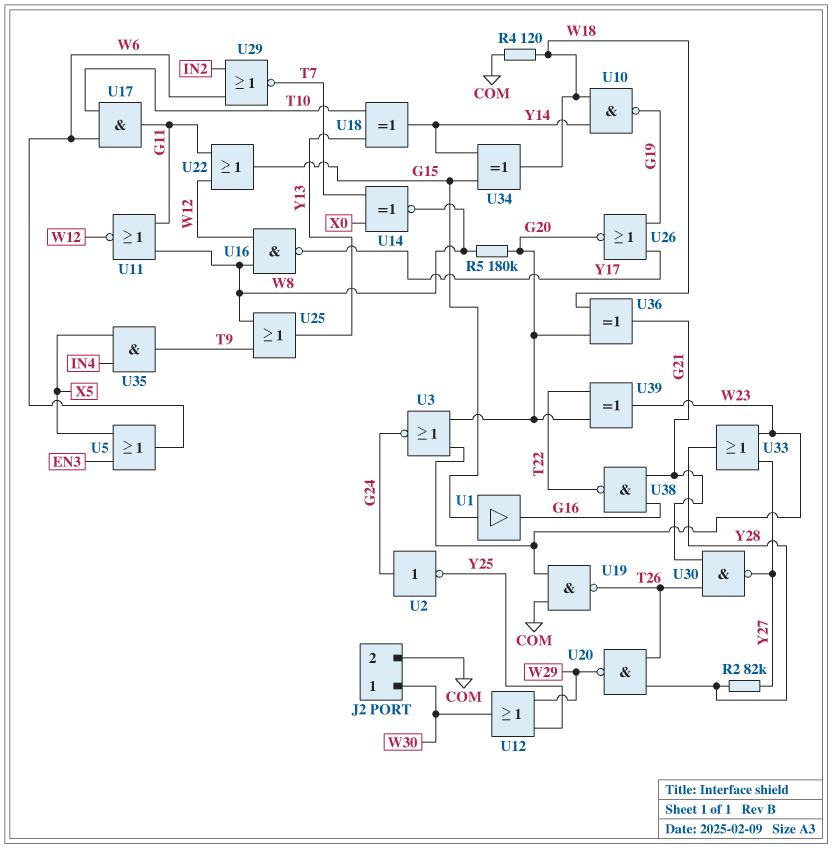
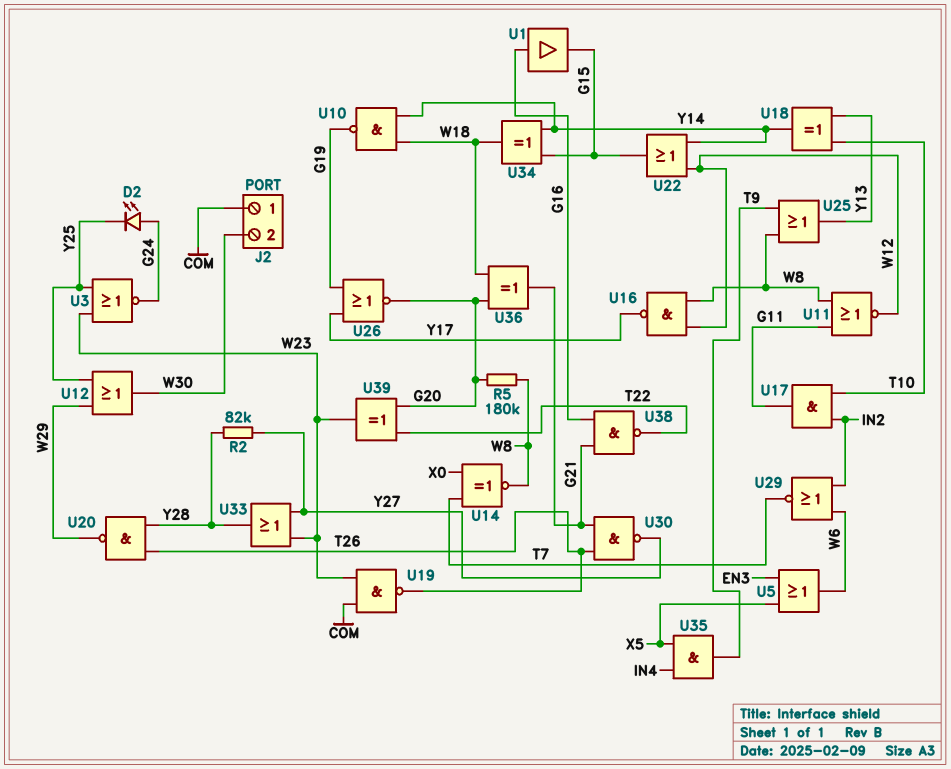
D2: none -> LED (A G24, K Y25)
J2 pin 1: W30 -> COM
J2 pin 2: COM -> W30
R4: 120 (COM, W18) -> none
U1: buffer (in G15, out G16) -> buffer (in G16, out G15)
U2: NOT (in G24, out Y25) -> none
U3: NOR (in G20, in W23, out G24) -> NOR (in W23, in Y25, out G24)
U17: AND (in T10, in W6, out G11) -> AND (in IN2, in T10, out G11)
U22: OR (in G11, in W12, out G15) -> OR (in W12, in Y14, out G15)

